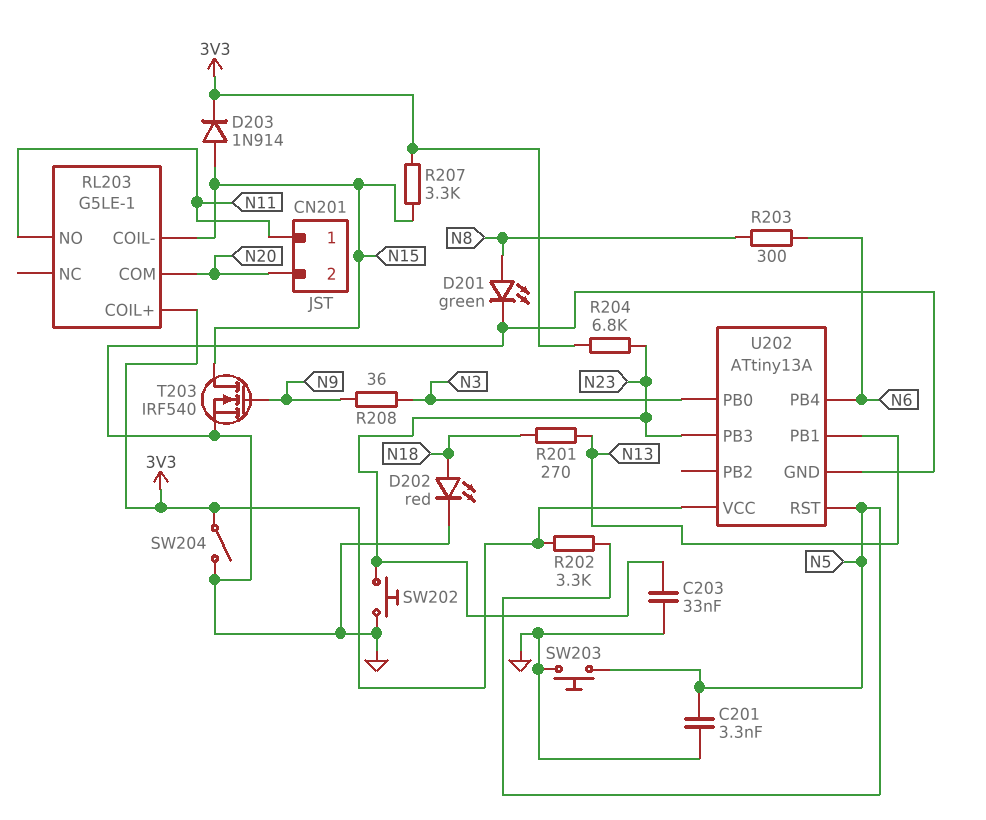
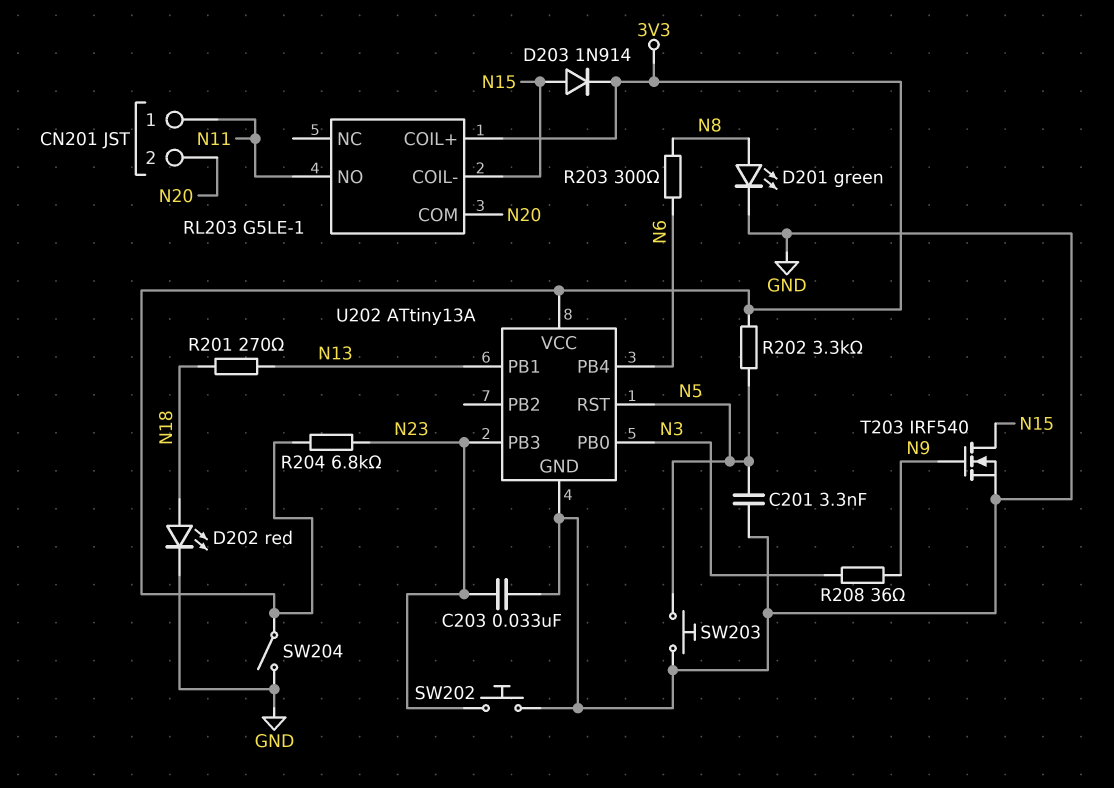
R207: 3.3k (3V3, N15) -> none

